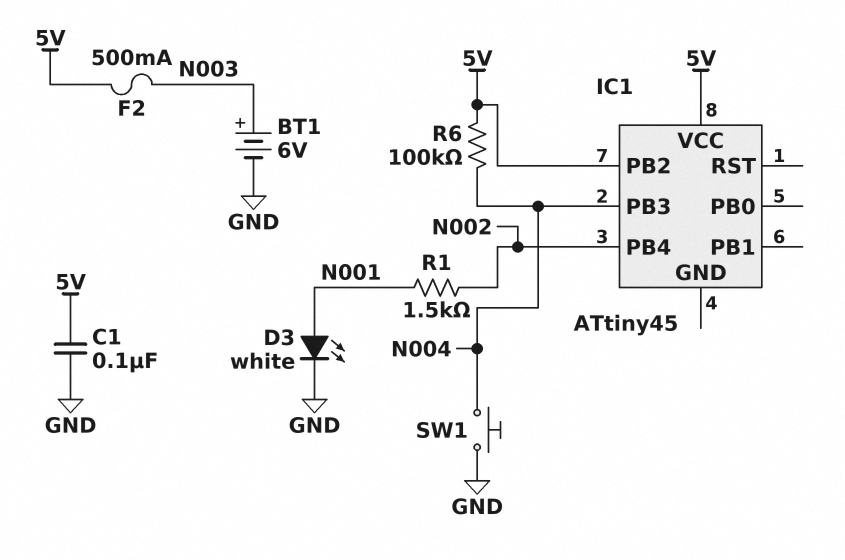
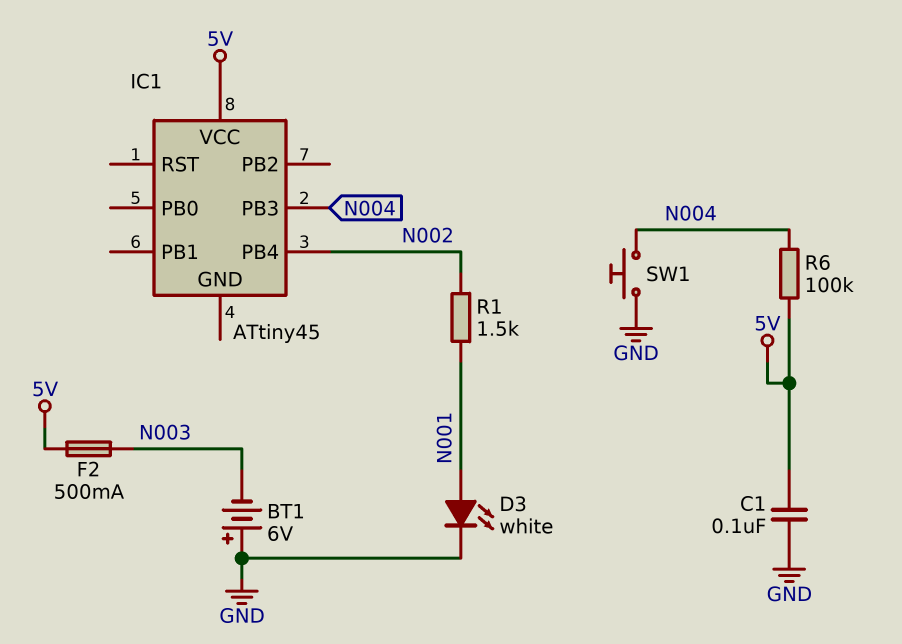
BT1: 6V (plus N003, minus GND) -> 6V (plus GND, minus N003)
IC1 pin PB2: 5V -> none

